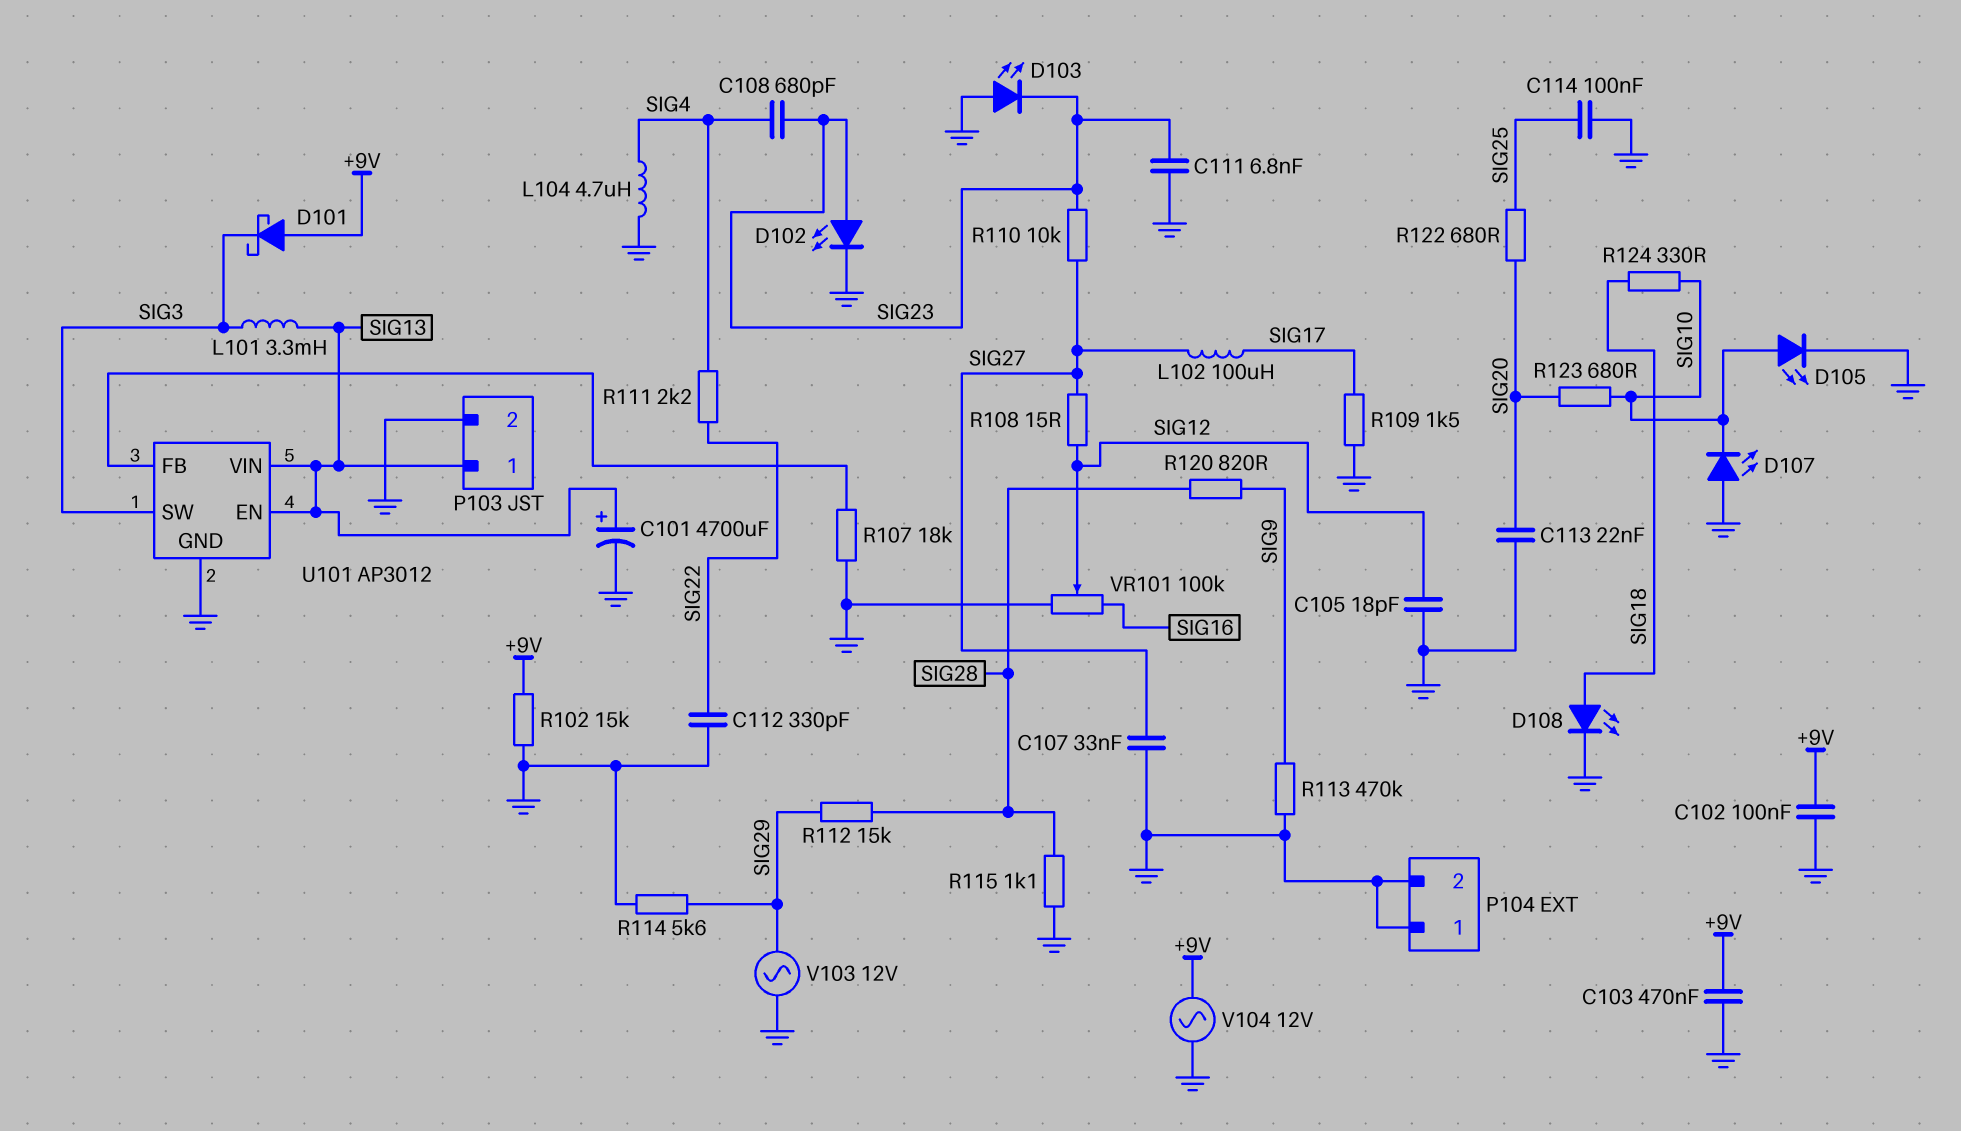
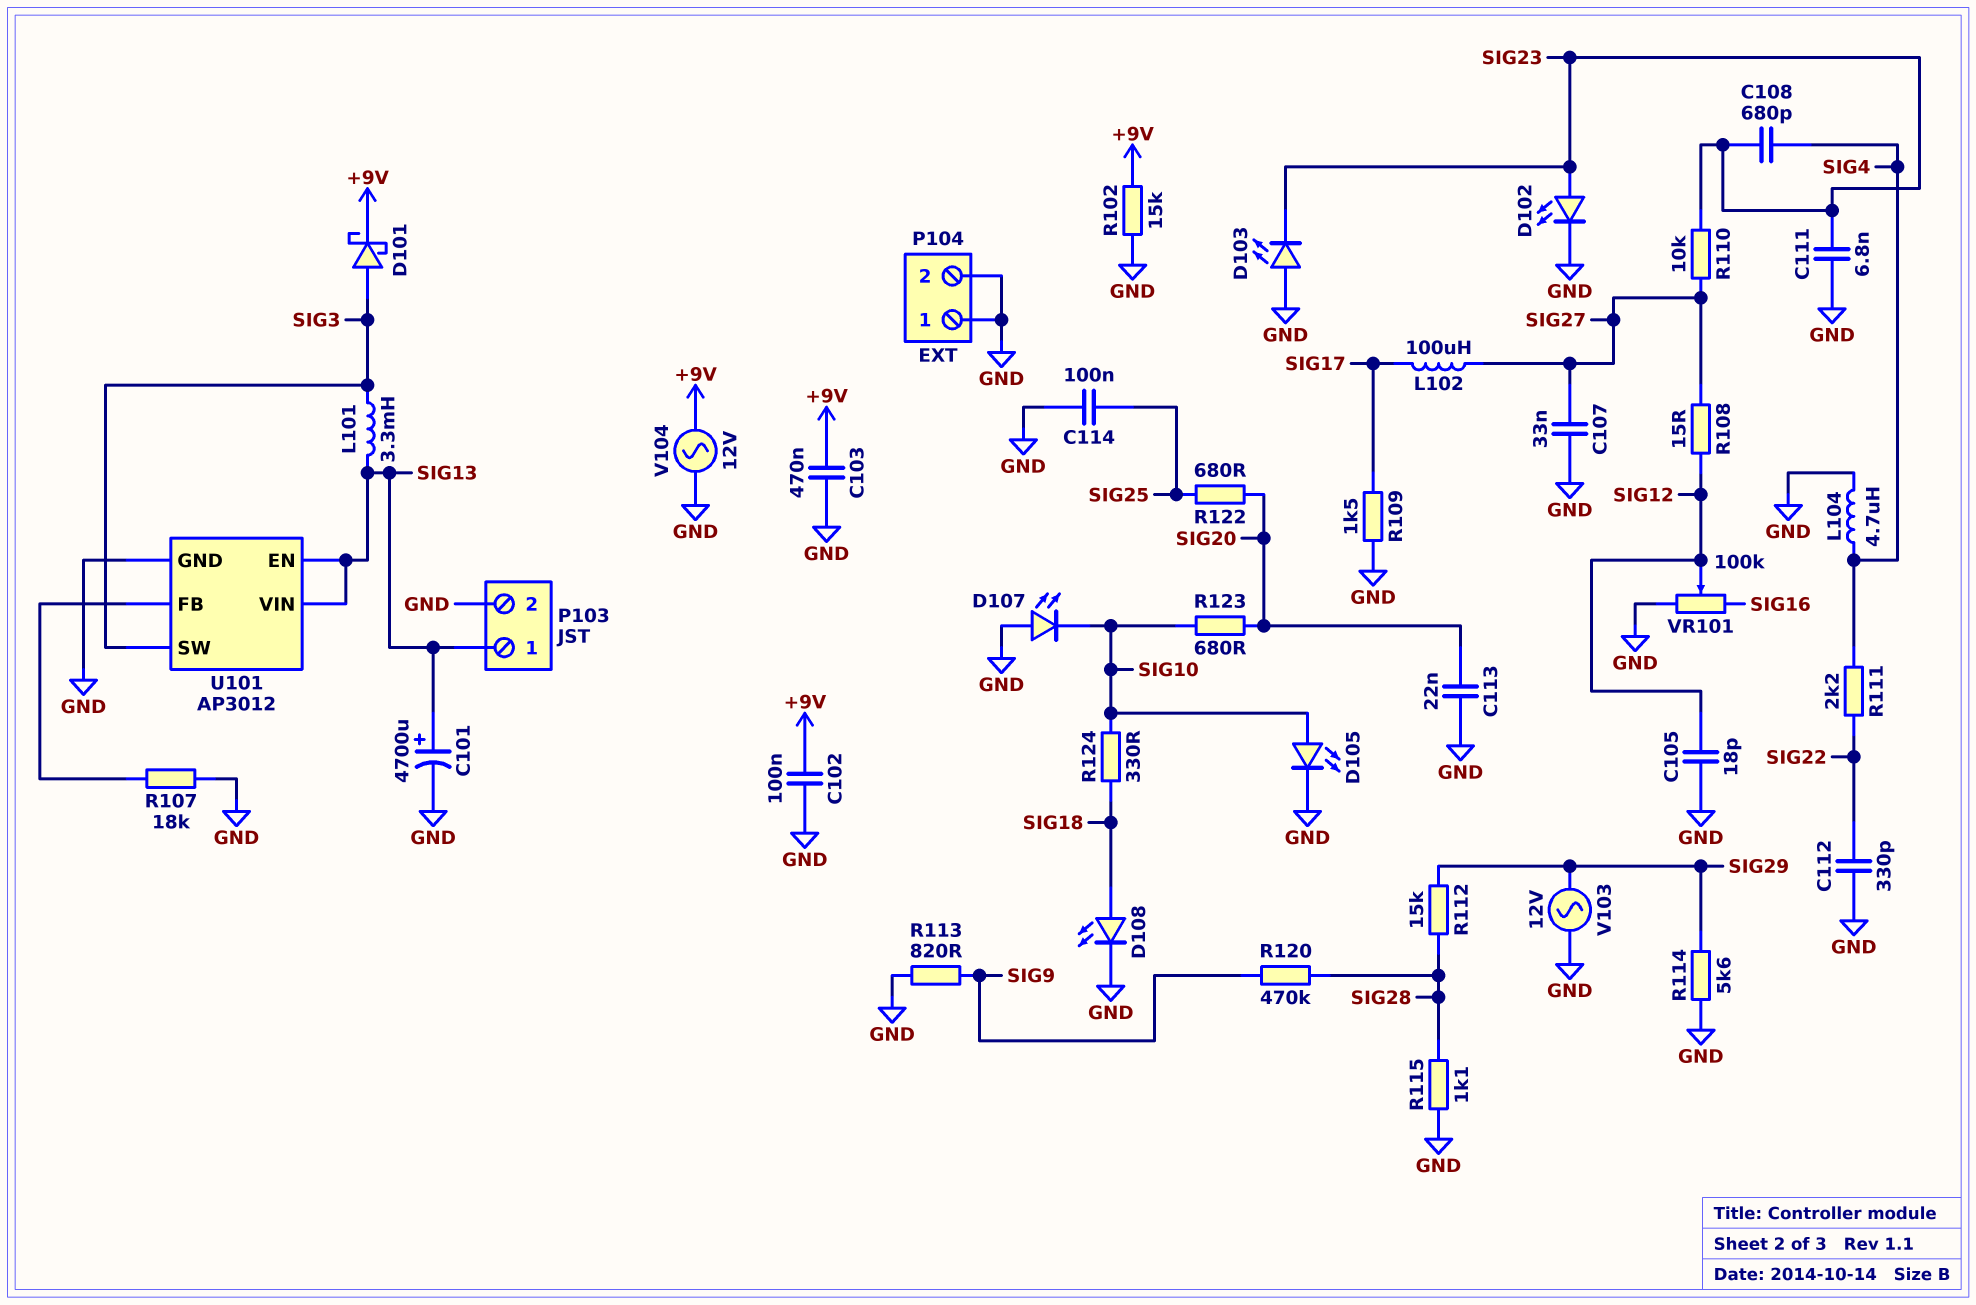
D101: schottky (A +9V, K SIG3) -> schottky (A SIG3, K +9V)
R113: 470k (GND, SIG9) -> 820 (GND, SIG9)
R120: 820 (SIG9, SIG28) -> 470k (SIG9, SIG28)

